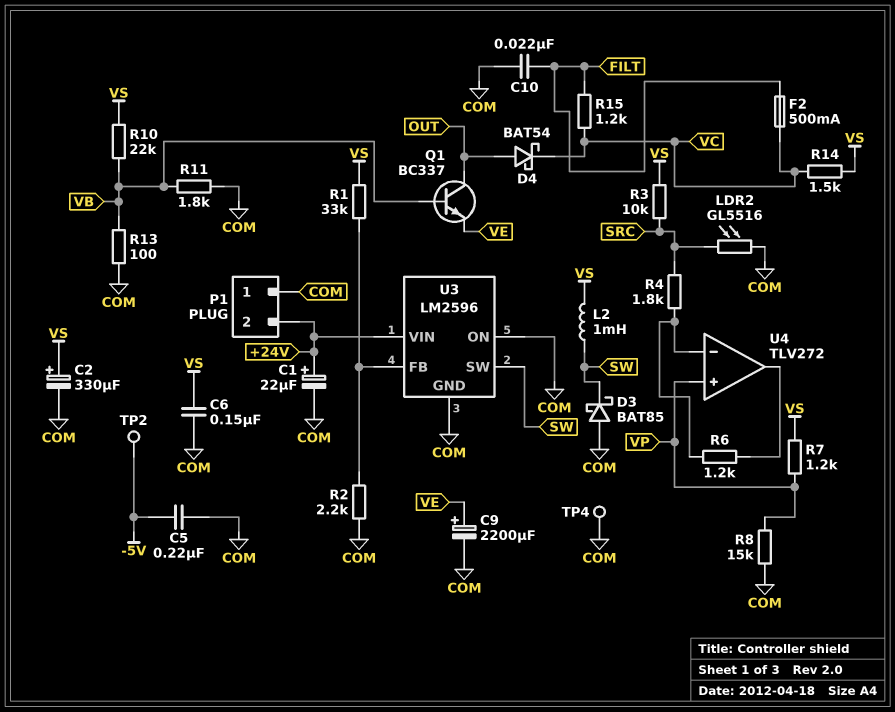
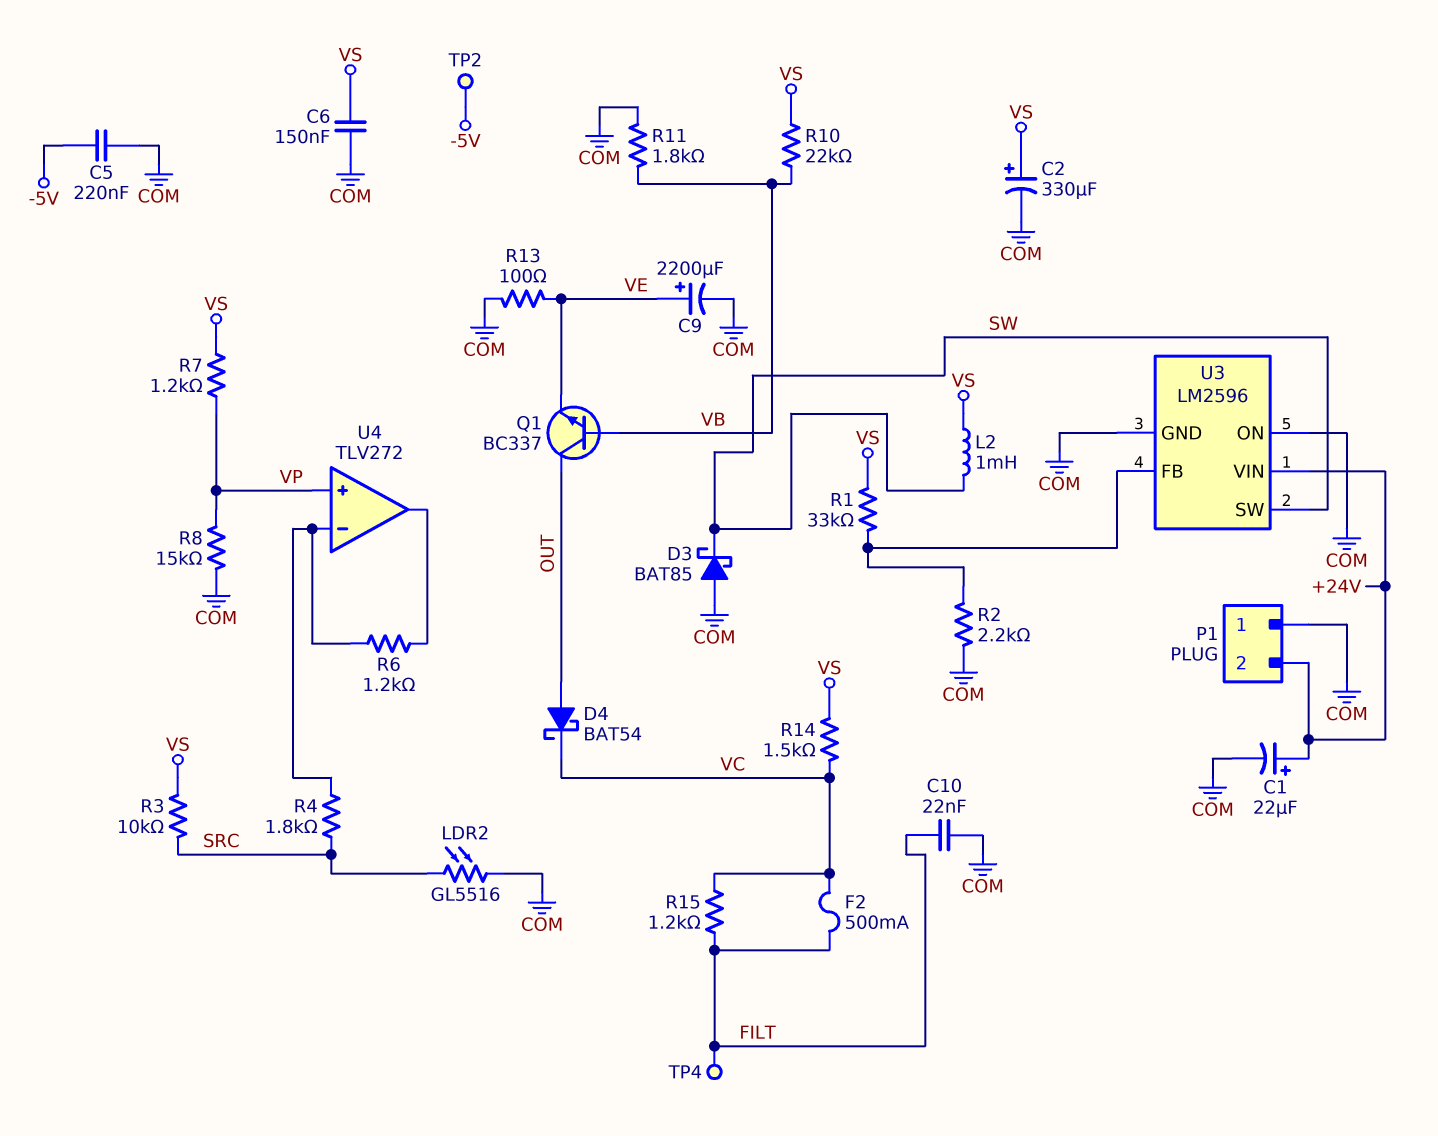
R13: 100 (COM, VB) -> 100 (COM, VE)
TP4: test point (COM) -> test point (FILT)

